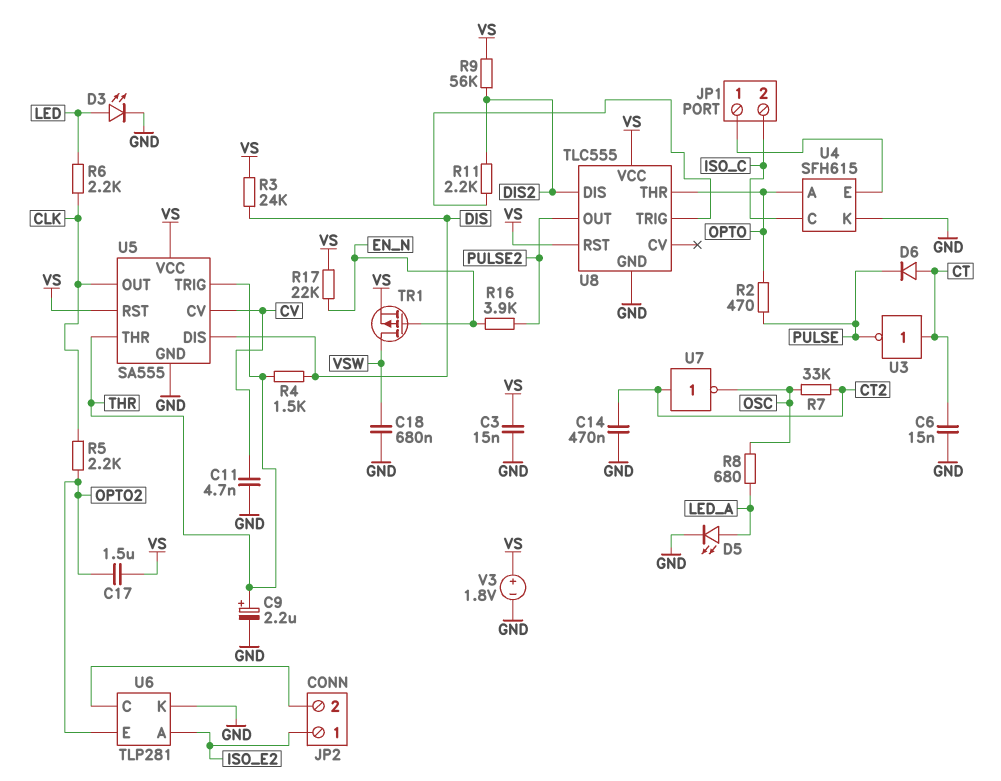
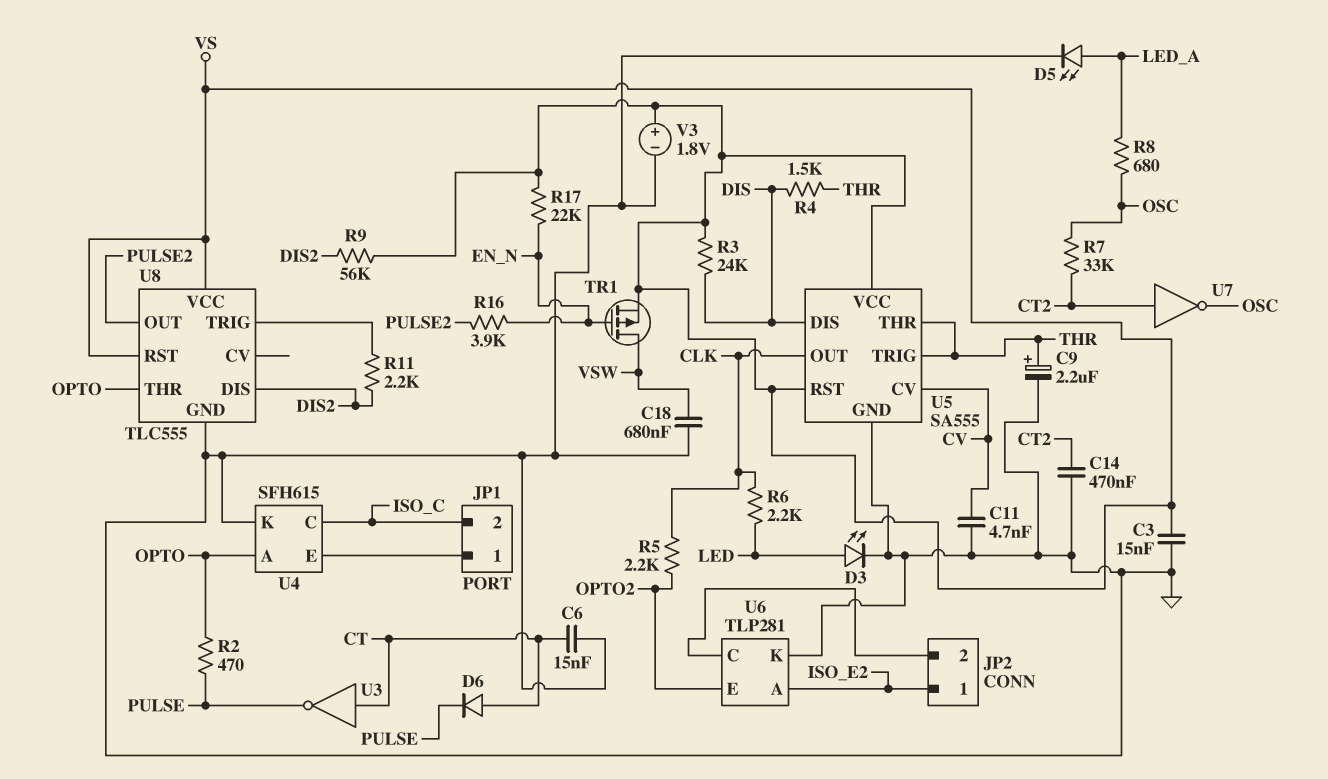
C17: 1.5uF (OPTO2, VS) -> none

